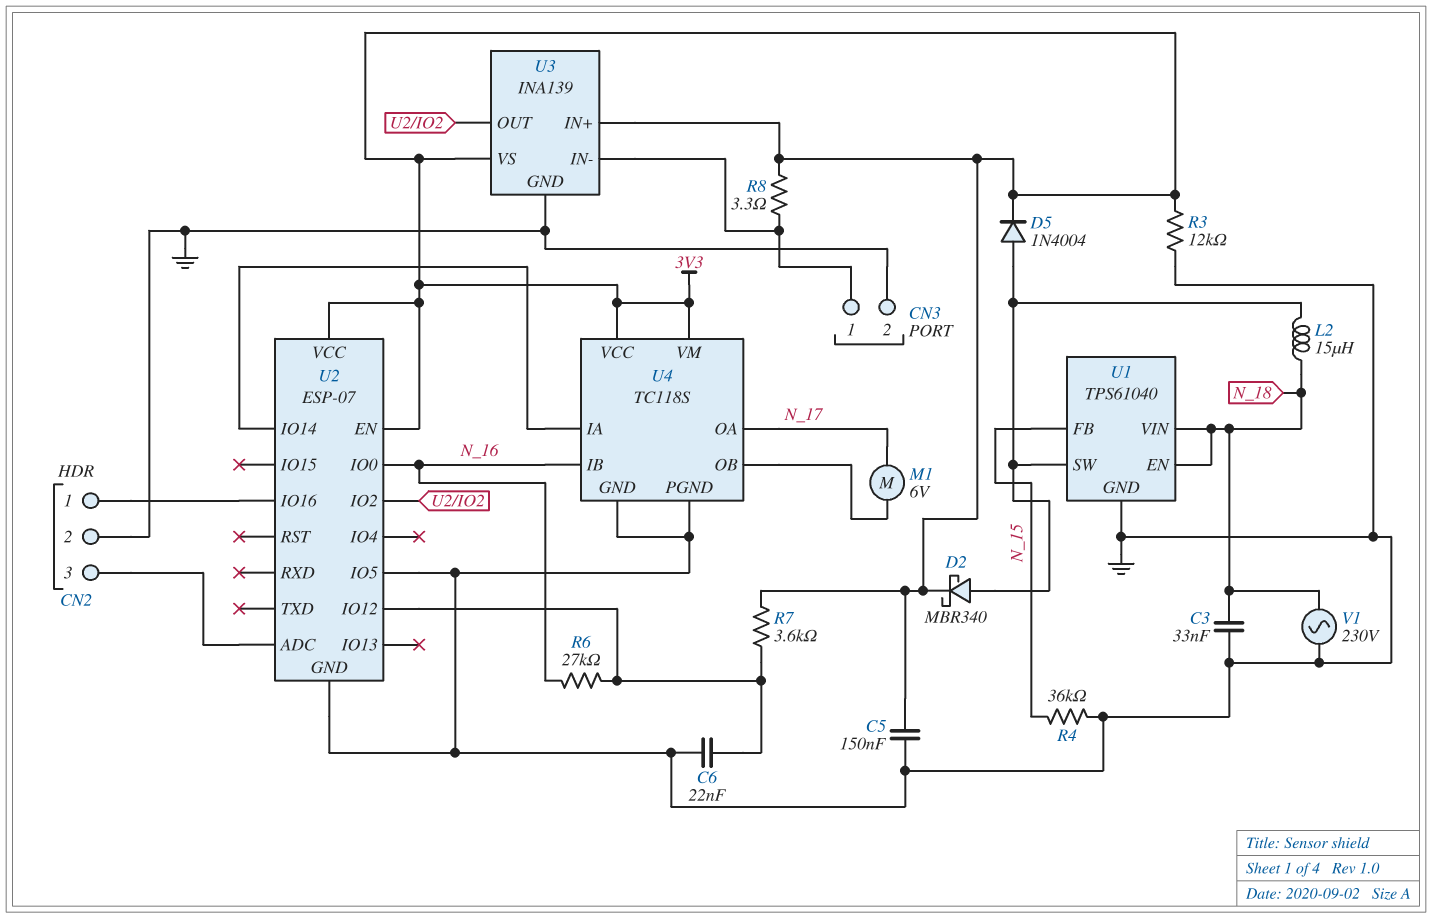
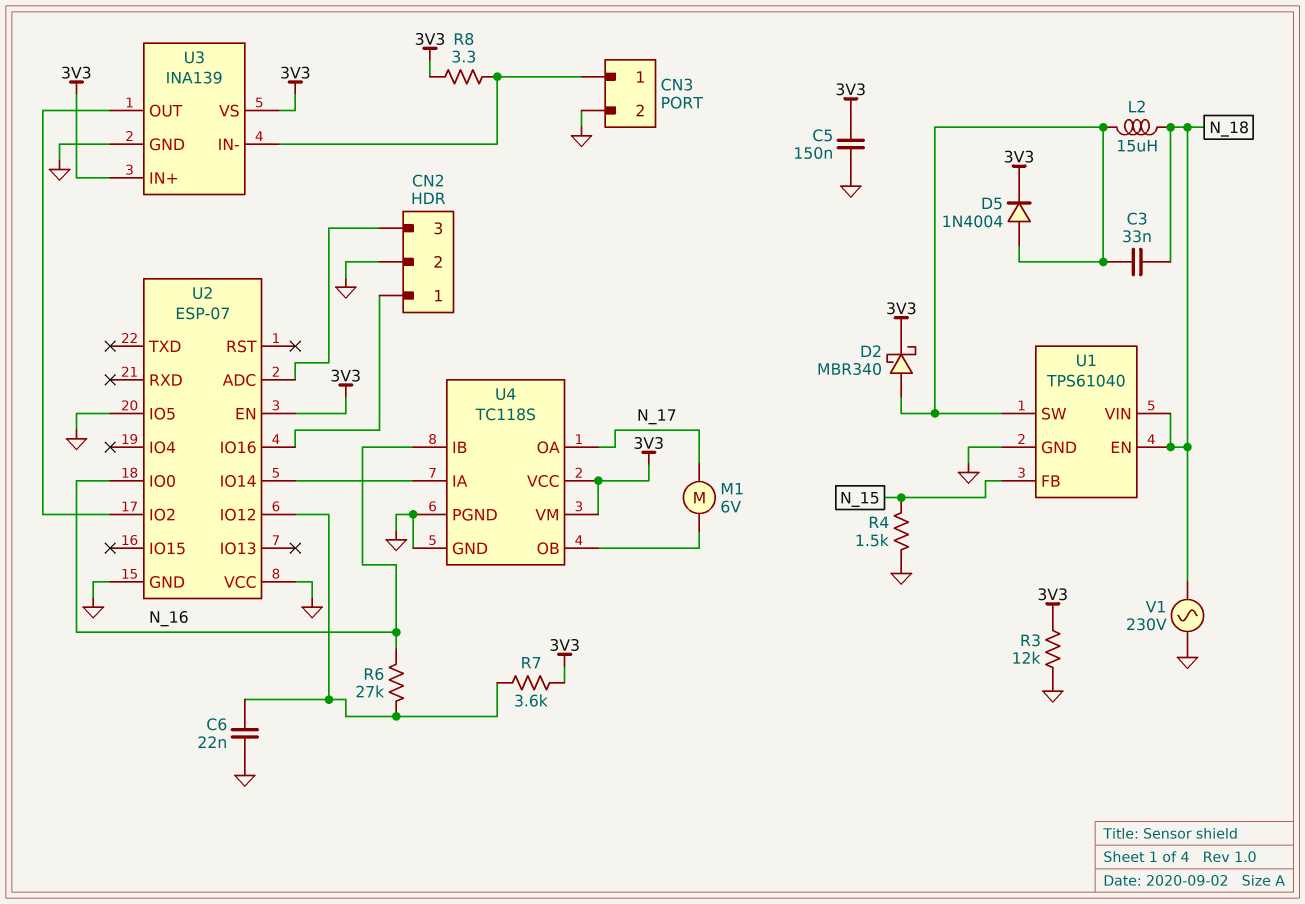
C3: 33nF (GND, N_18) -> 33nF (N_18, U1/SW)
R4: 36k (GND, N_15) -> 1.5k (GND, N_15)
U2 pin VCC: 3V3 -> GND

